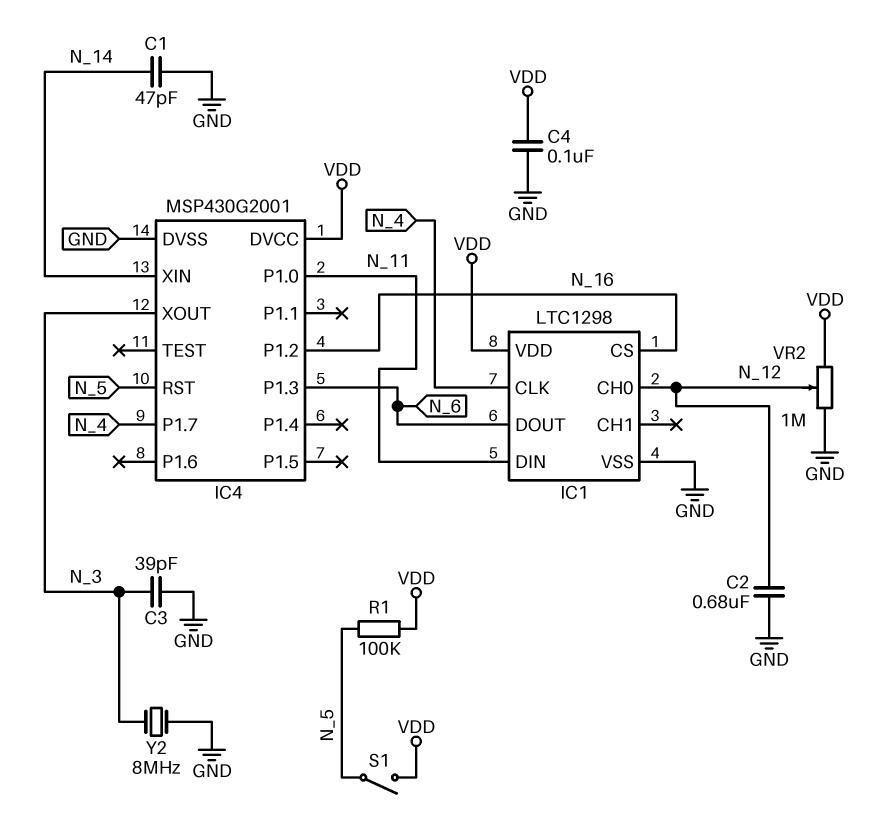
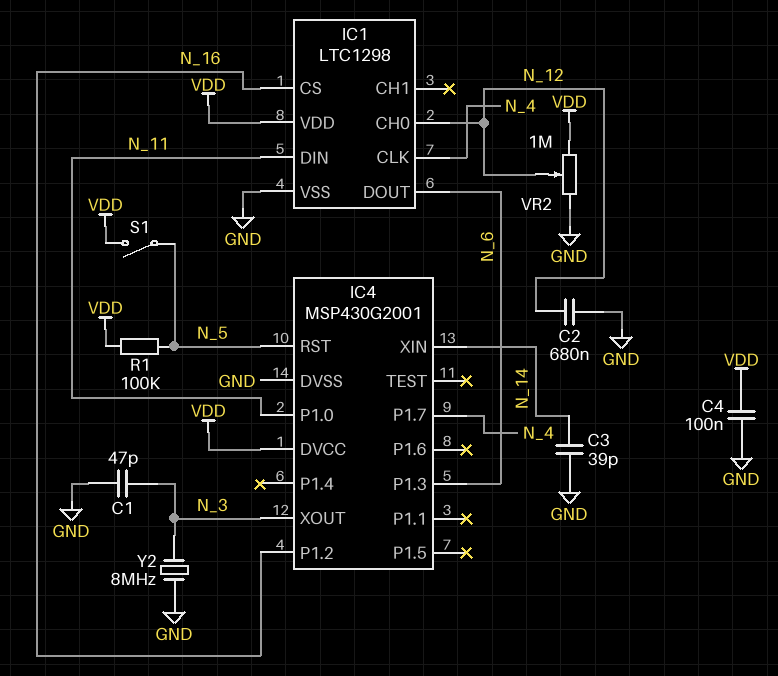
C1: 47pF (GND, N_14) -> 47pF (GND, N_3)
C3: 39pF (GND, N_3) -> 39pF (GND, N_14)

